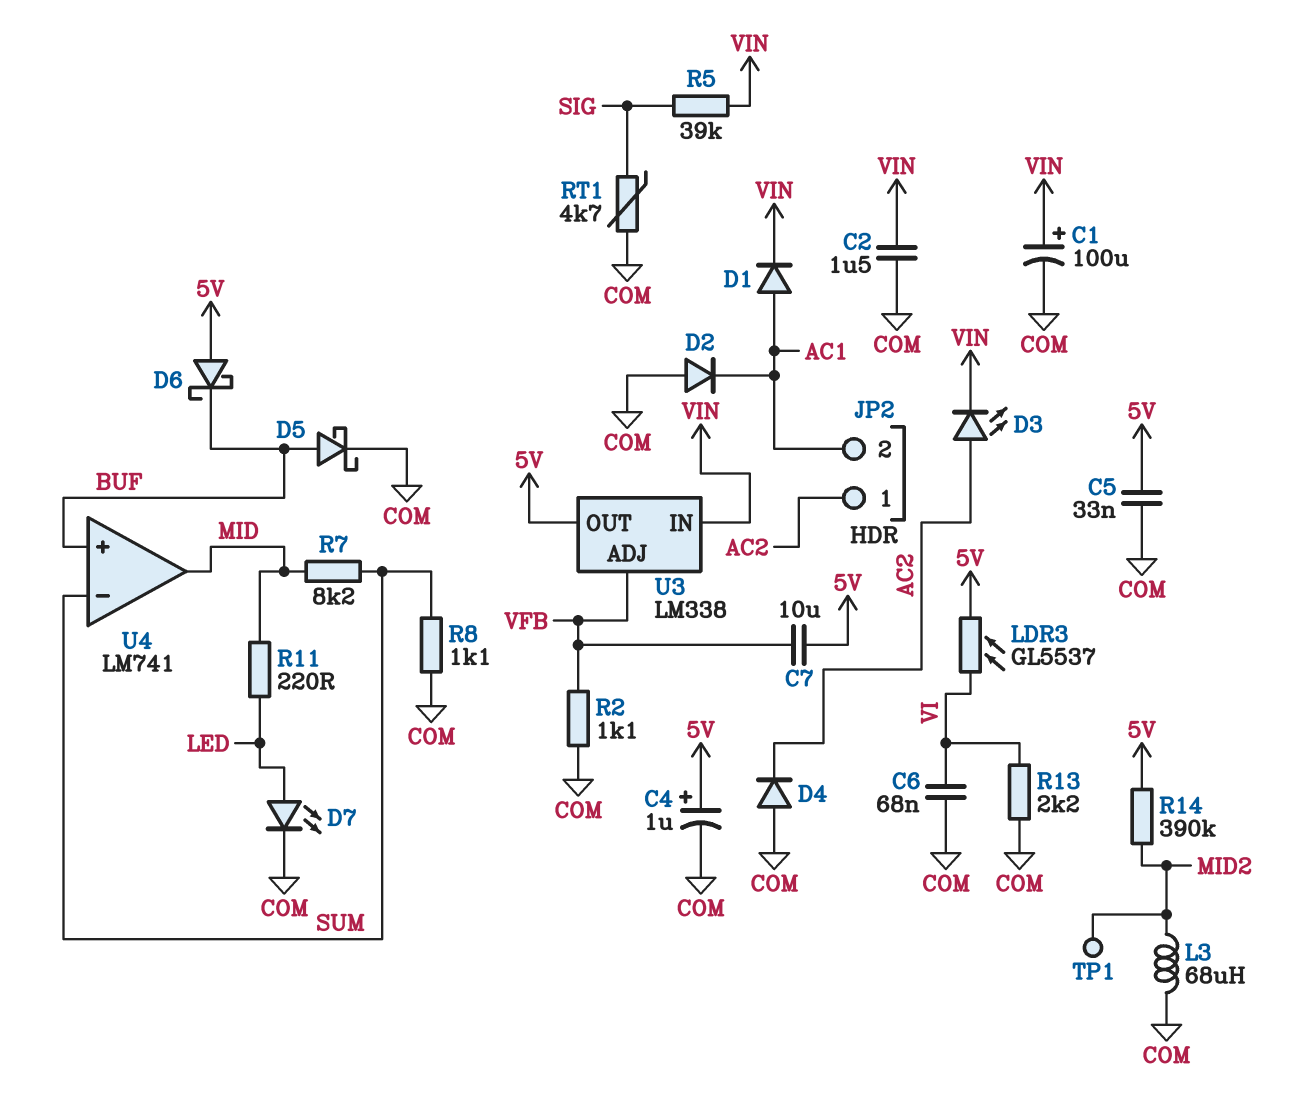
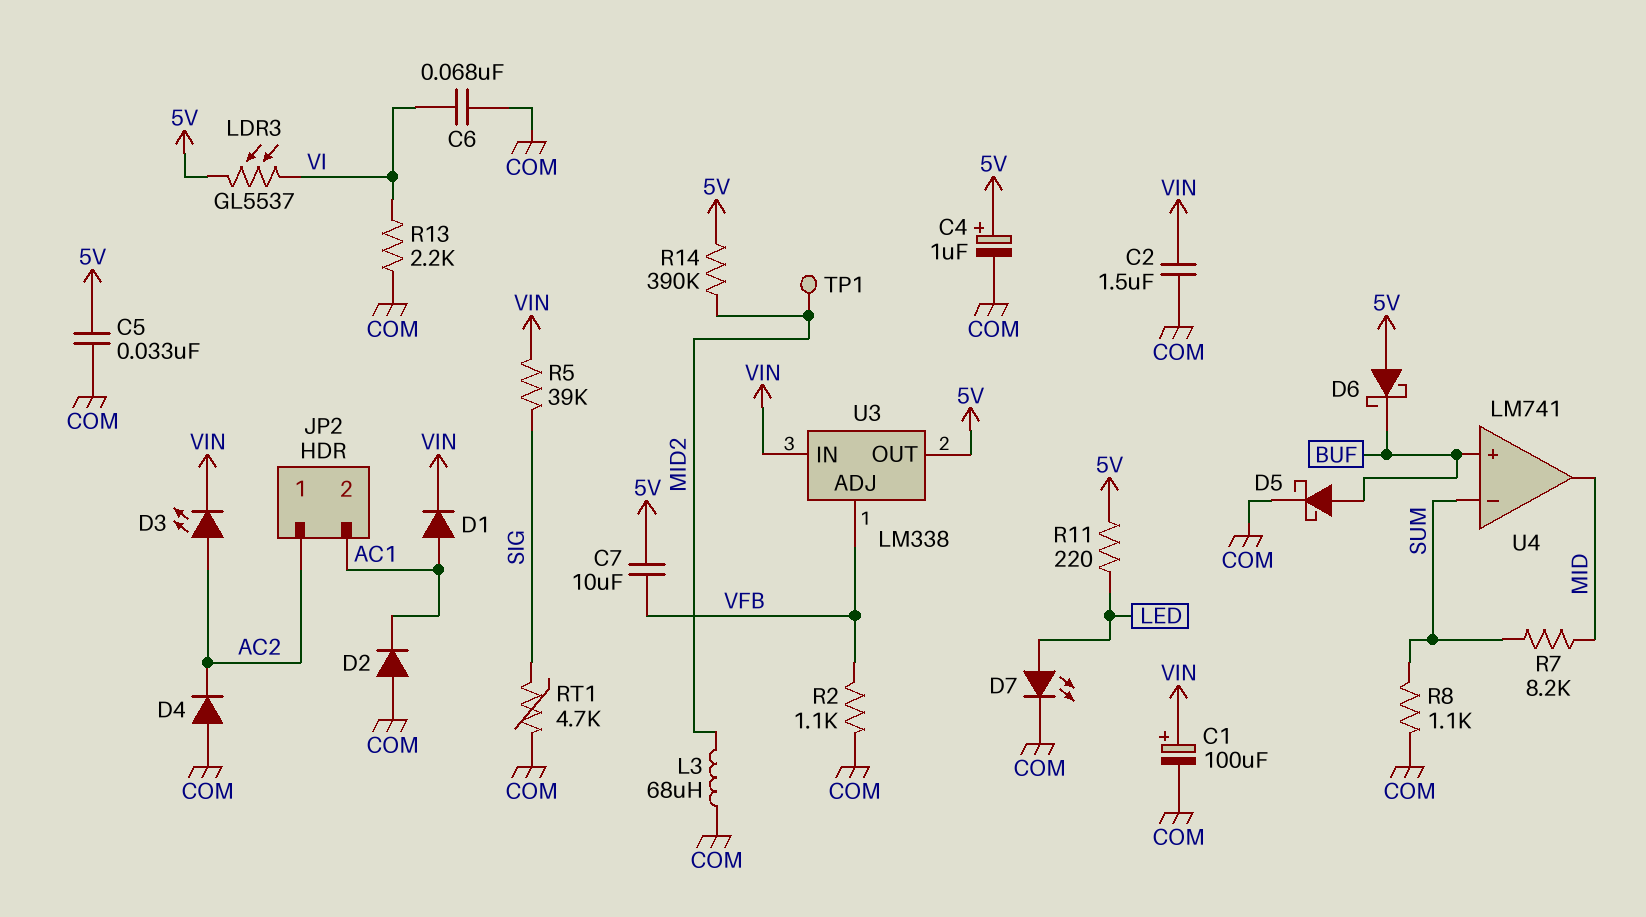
R11: 220 (LED, MID) -> 220 (5V, LED)

